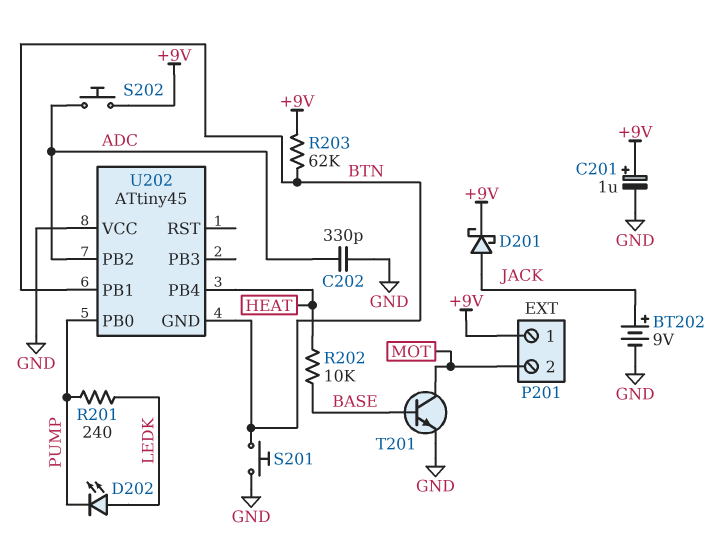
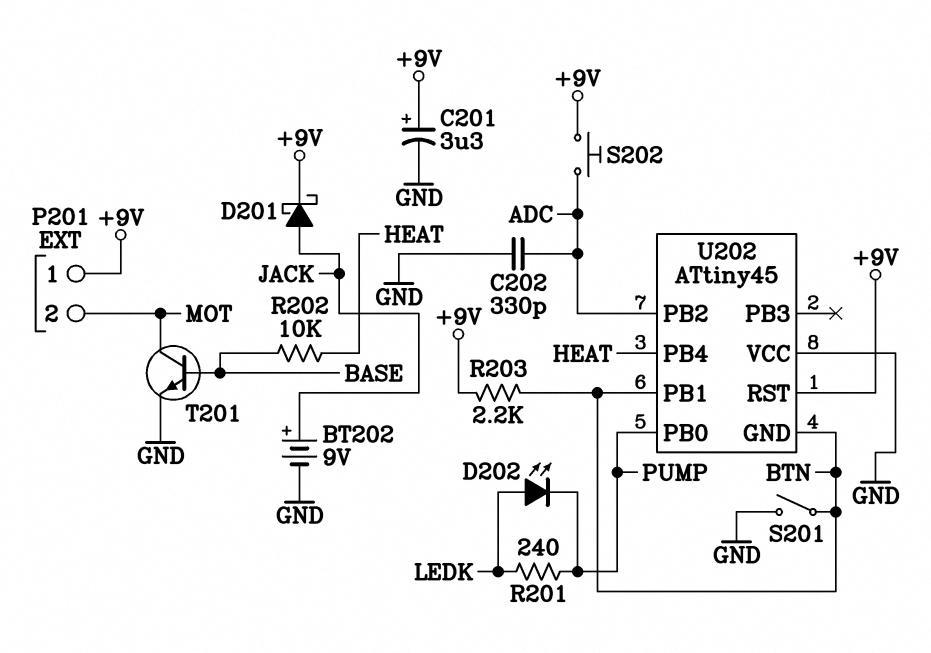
C201: 1uF (plus +9V, minus GND) -> 3.3uF (plus +9V, minus GND)
R203: 62k (+9V, BTN) -> 2.2k (+9V, BTN)
S201: button (BTN, GND) -> switch (BTN, GND)
U202 pin RST: none -> +9V

